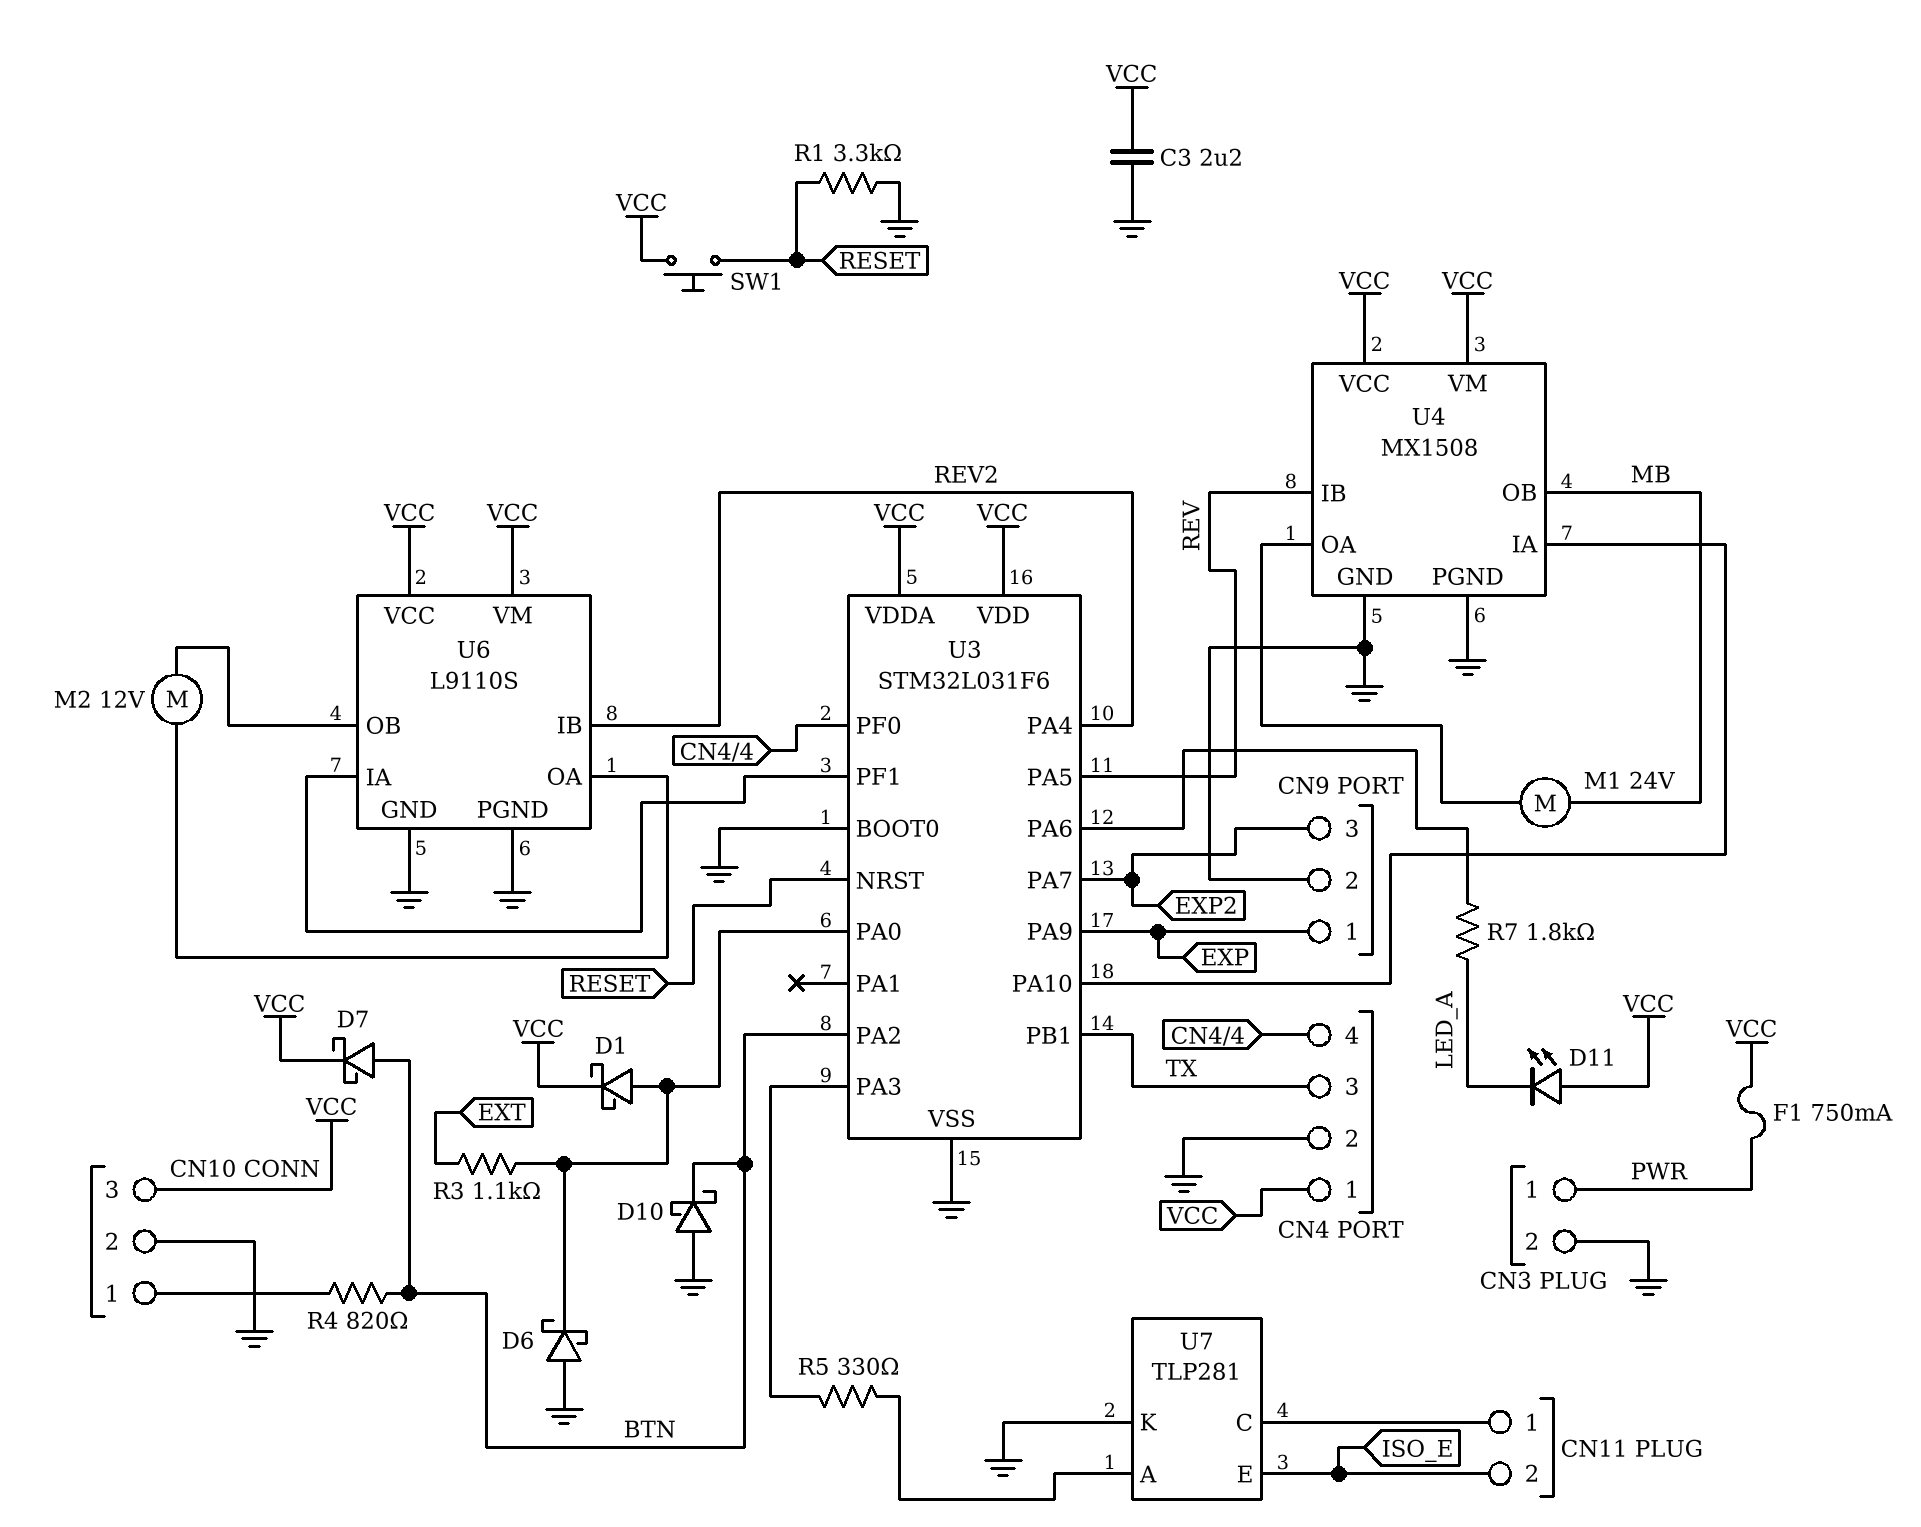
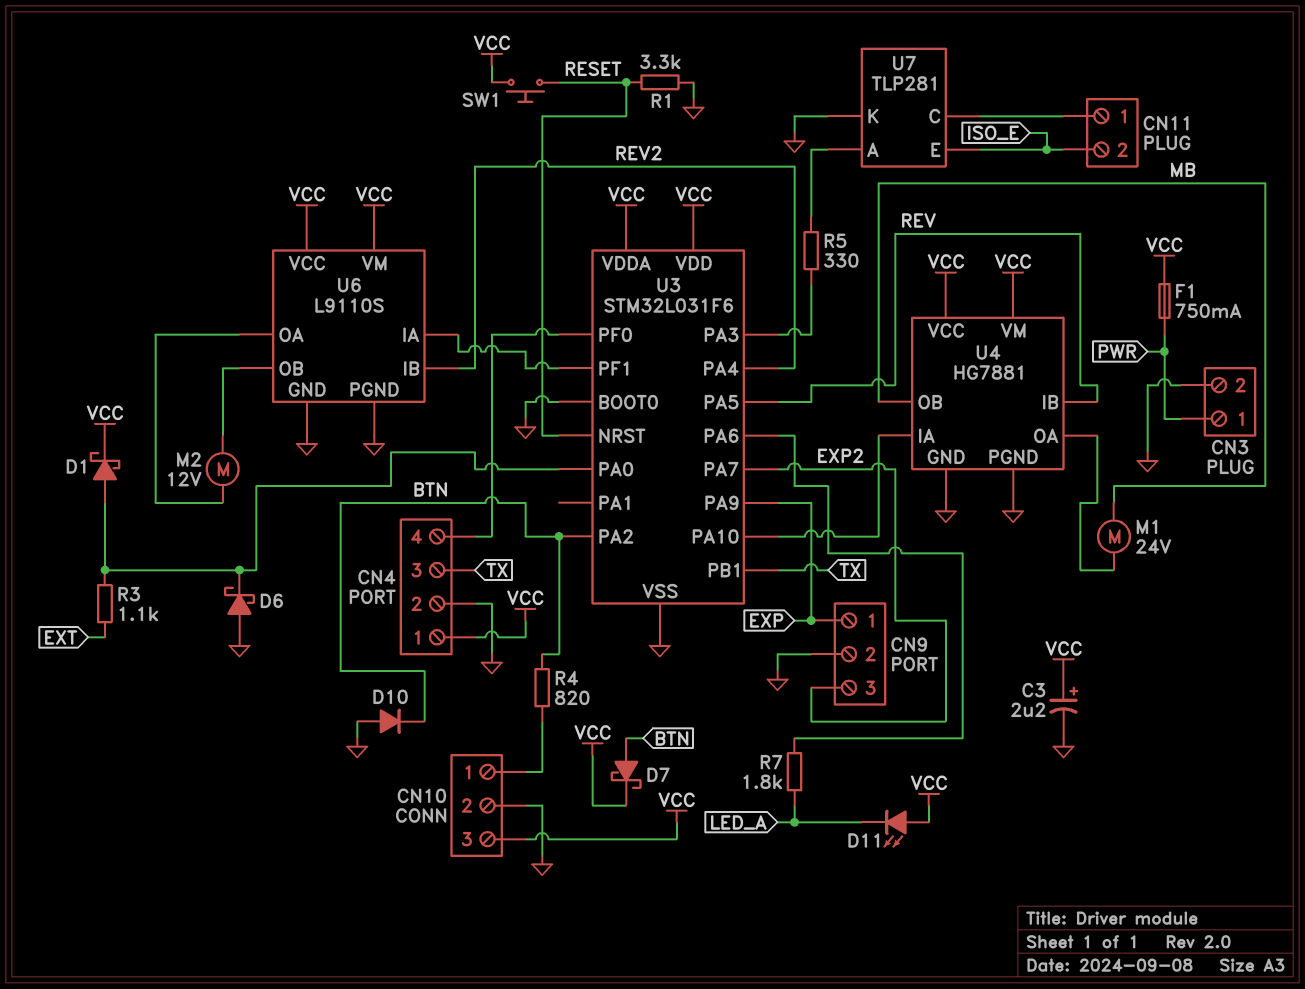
C3: 2.2uF (GND, VCC) -> 2.2uF (plus VCC, minus GND)
D10: schottky (A GND, K BTN) -> diode (A GND, K BTN)
U4: MX1508 -> HG7881

